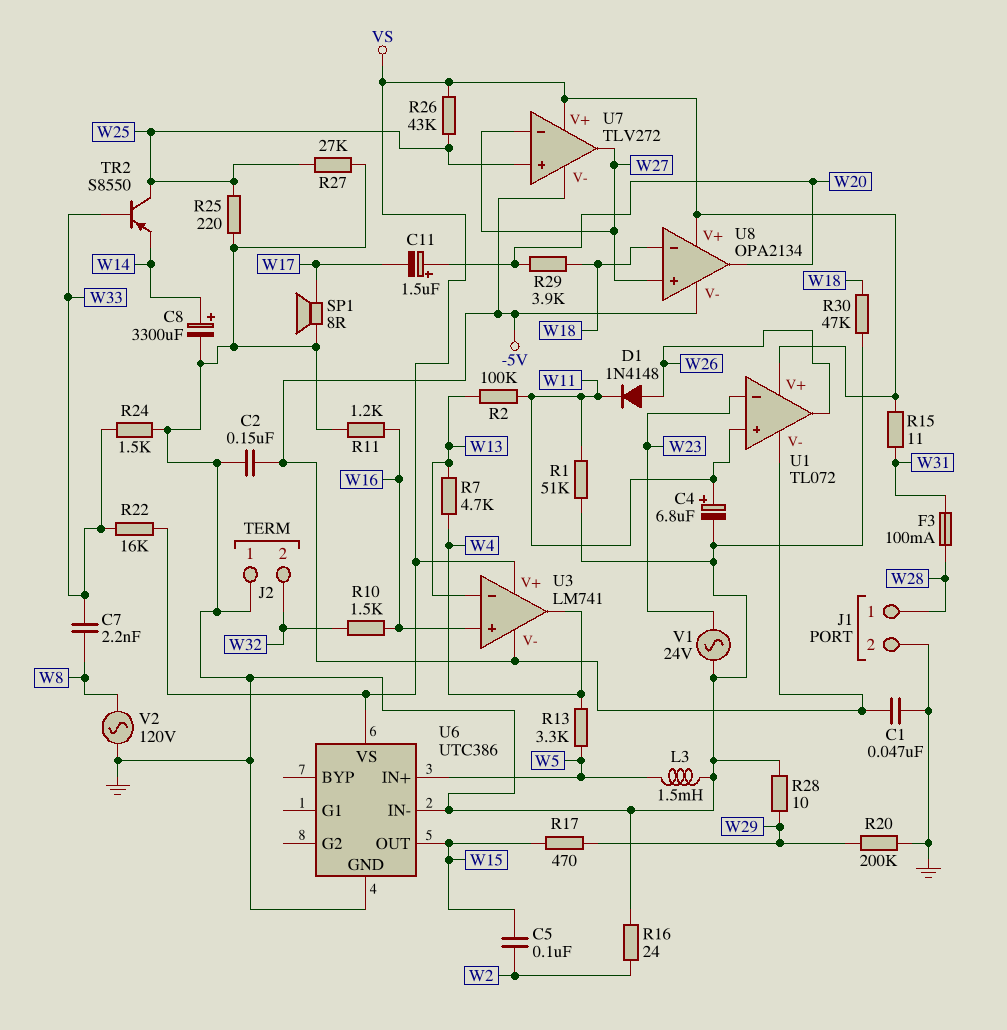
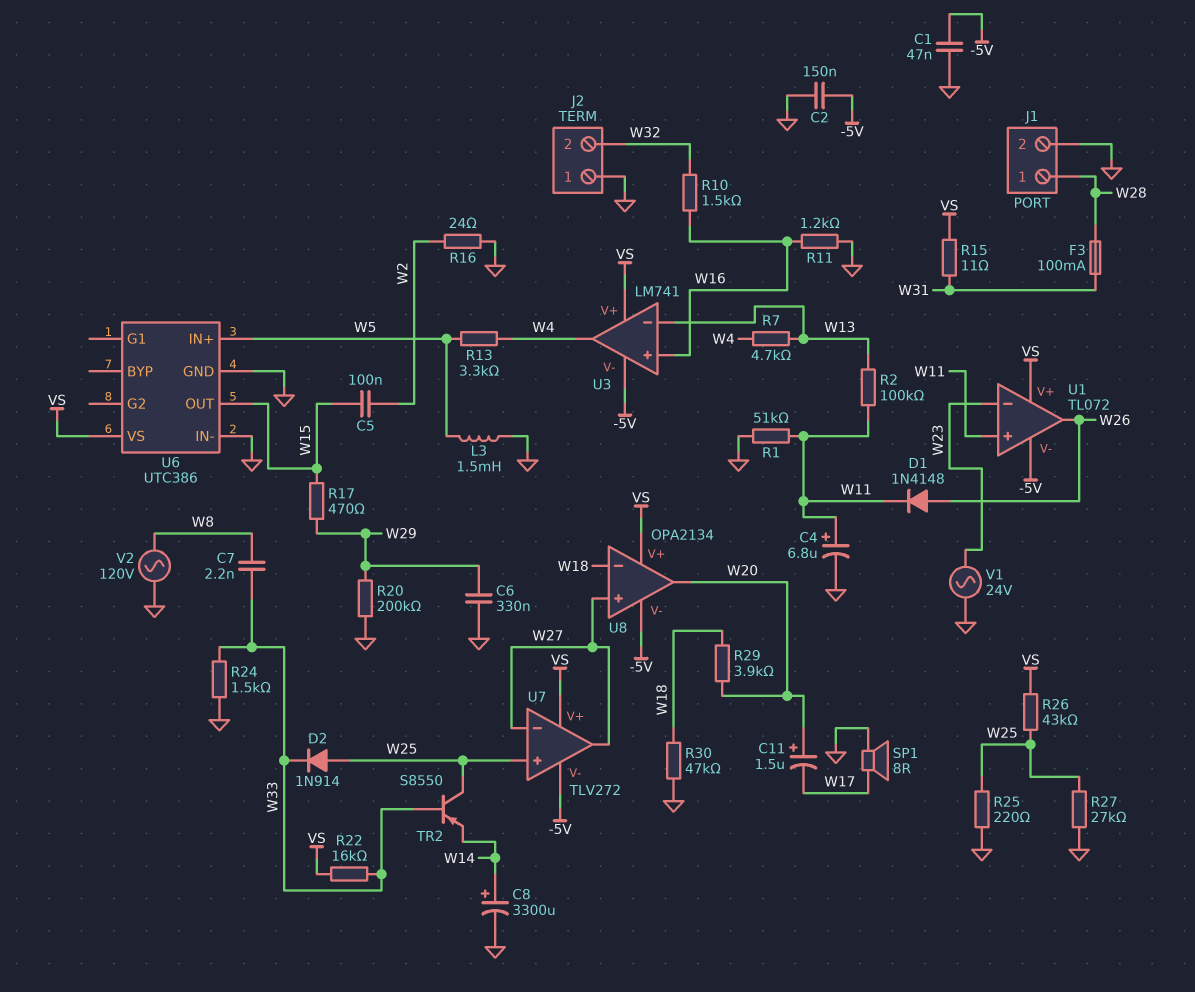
C6: none -> 330nF (GND, W29)
D2: none -> diode 1N914 (A W25, K W33)
R28: 10 (GND, W29) -> none

